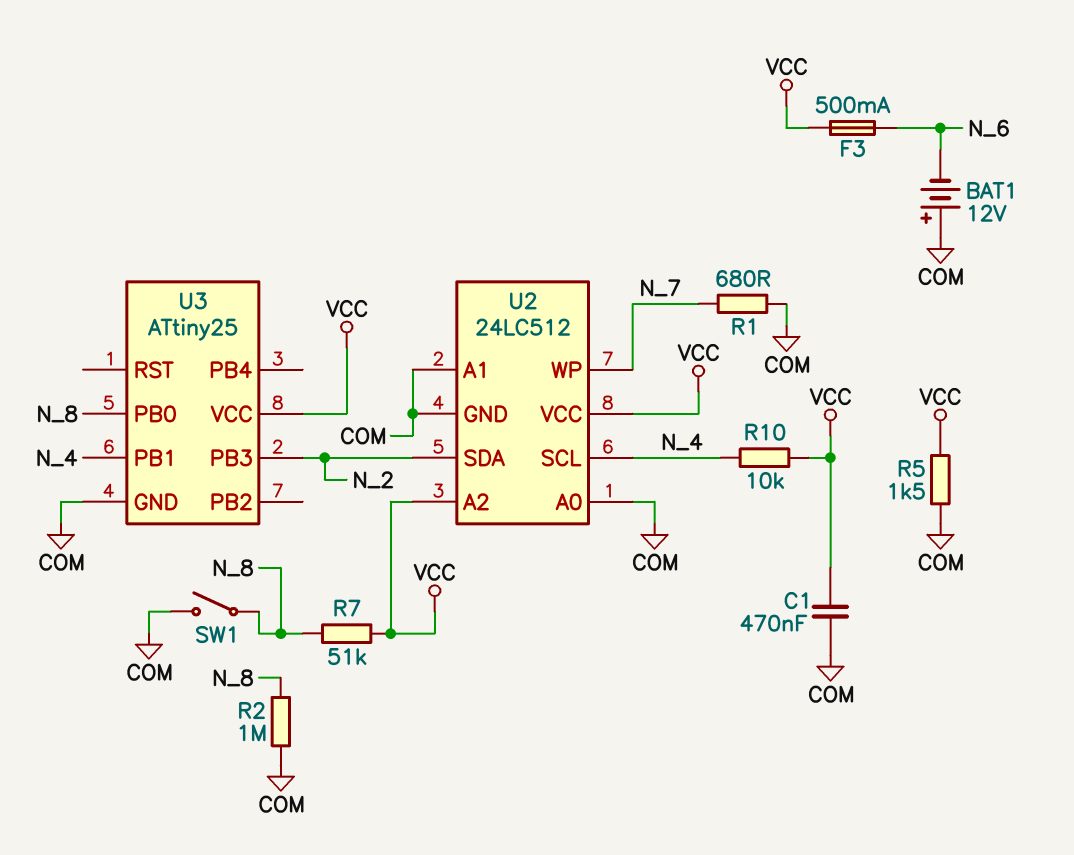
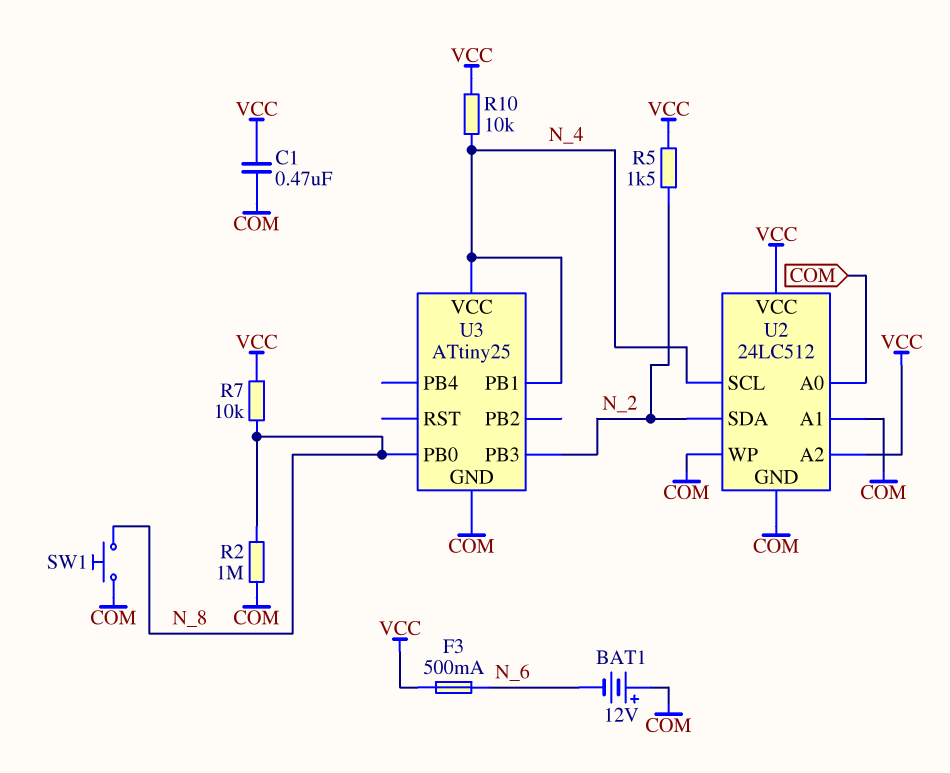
R1: 680 (COM, N_7) -> none
R5: 1.5k (COM, VCC) -> 1.5k (N_2, VCC)
R7: 51k (N_8, VCC) -> 10k (N_8, VCC)
SW1: switch (COM, N_8) -> button (COM, N_8)
U2 pin WP: N_7 -> COM
U3 pin VCC: VCC -> N_4

